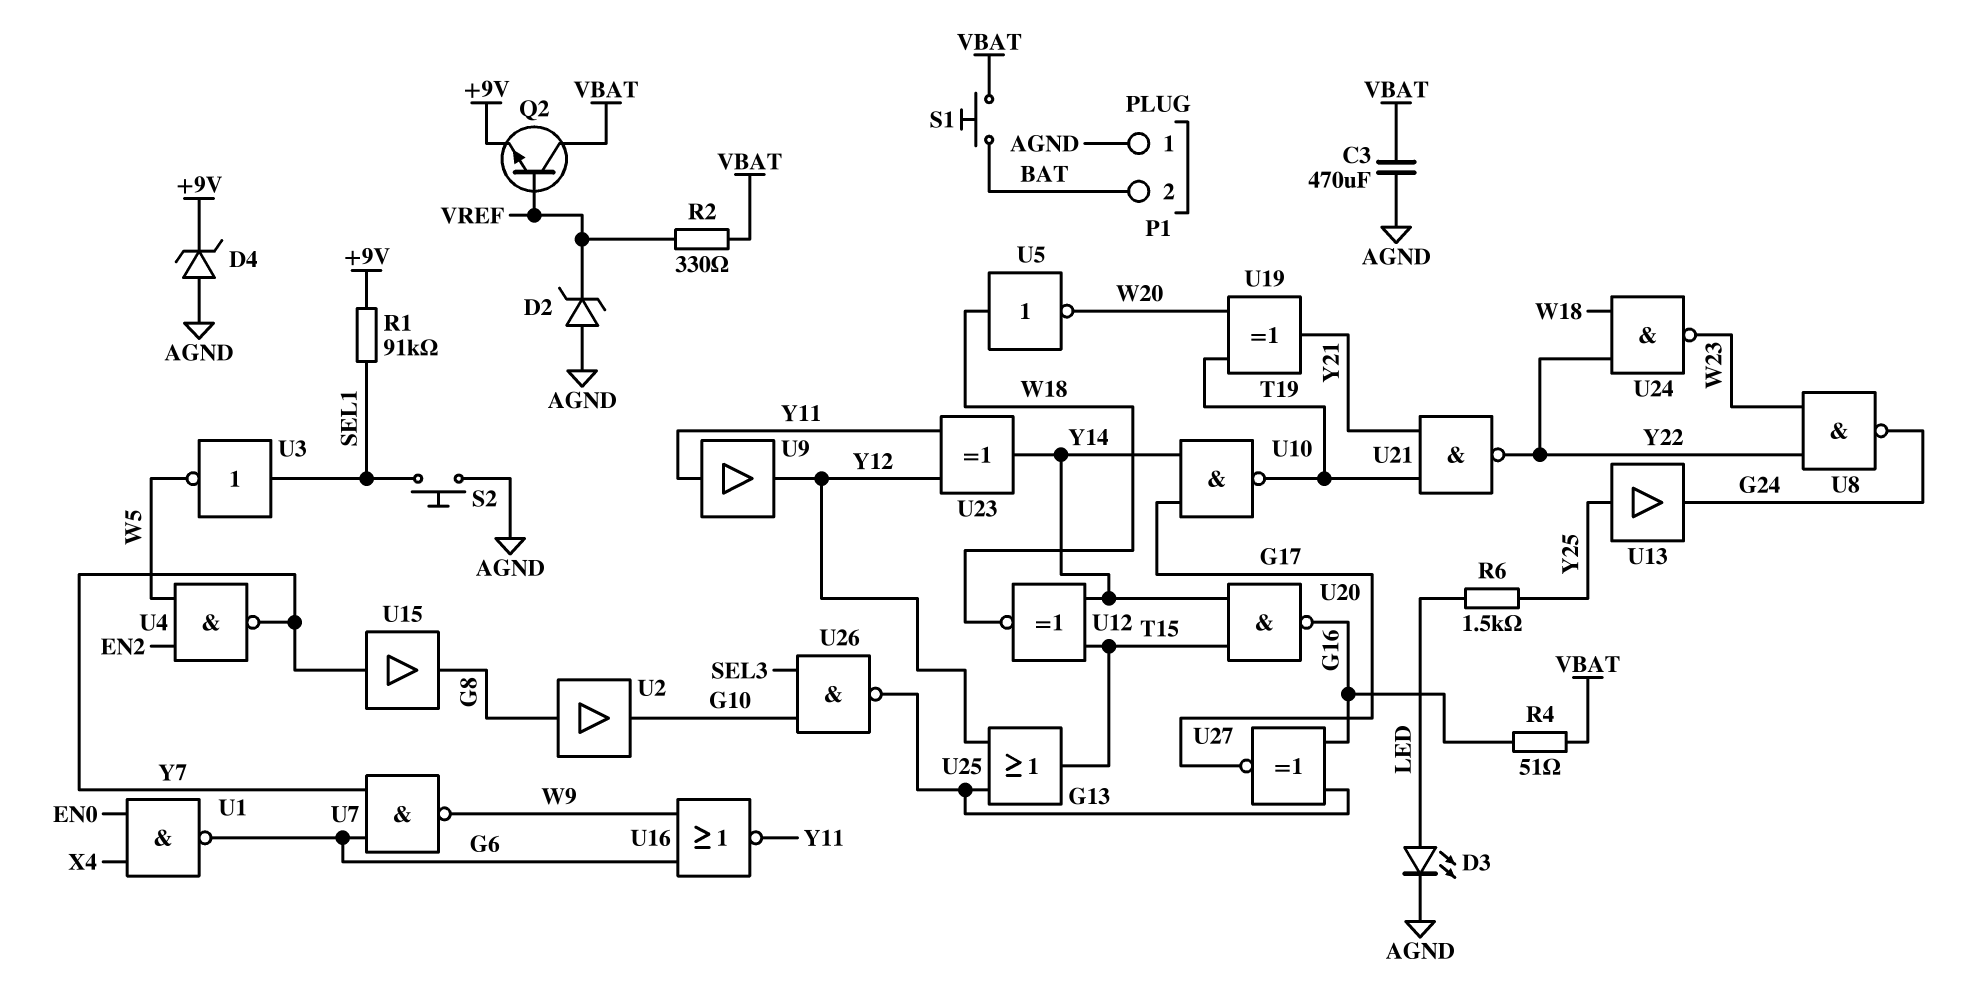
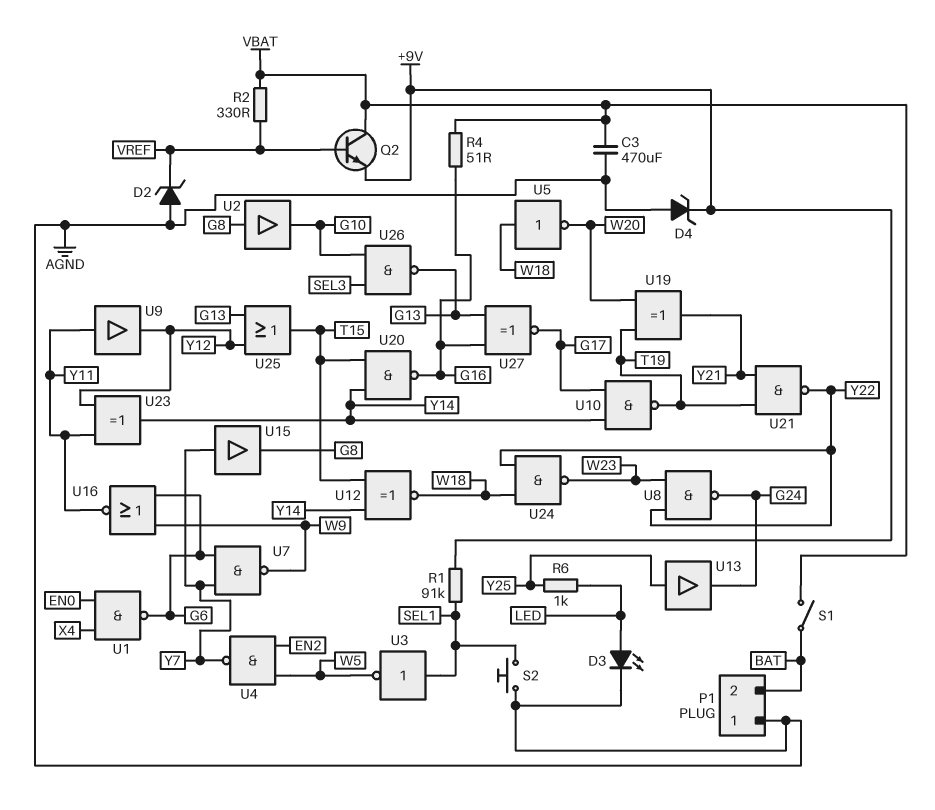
R6: 1.5k (LED, Y25) -> 1k (LED, Y25)
S1: button (BAT, VBAT) -> switch (BAT, VBAT)

